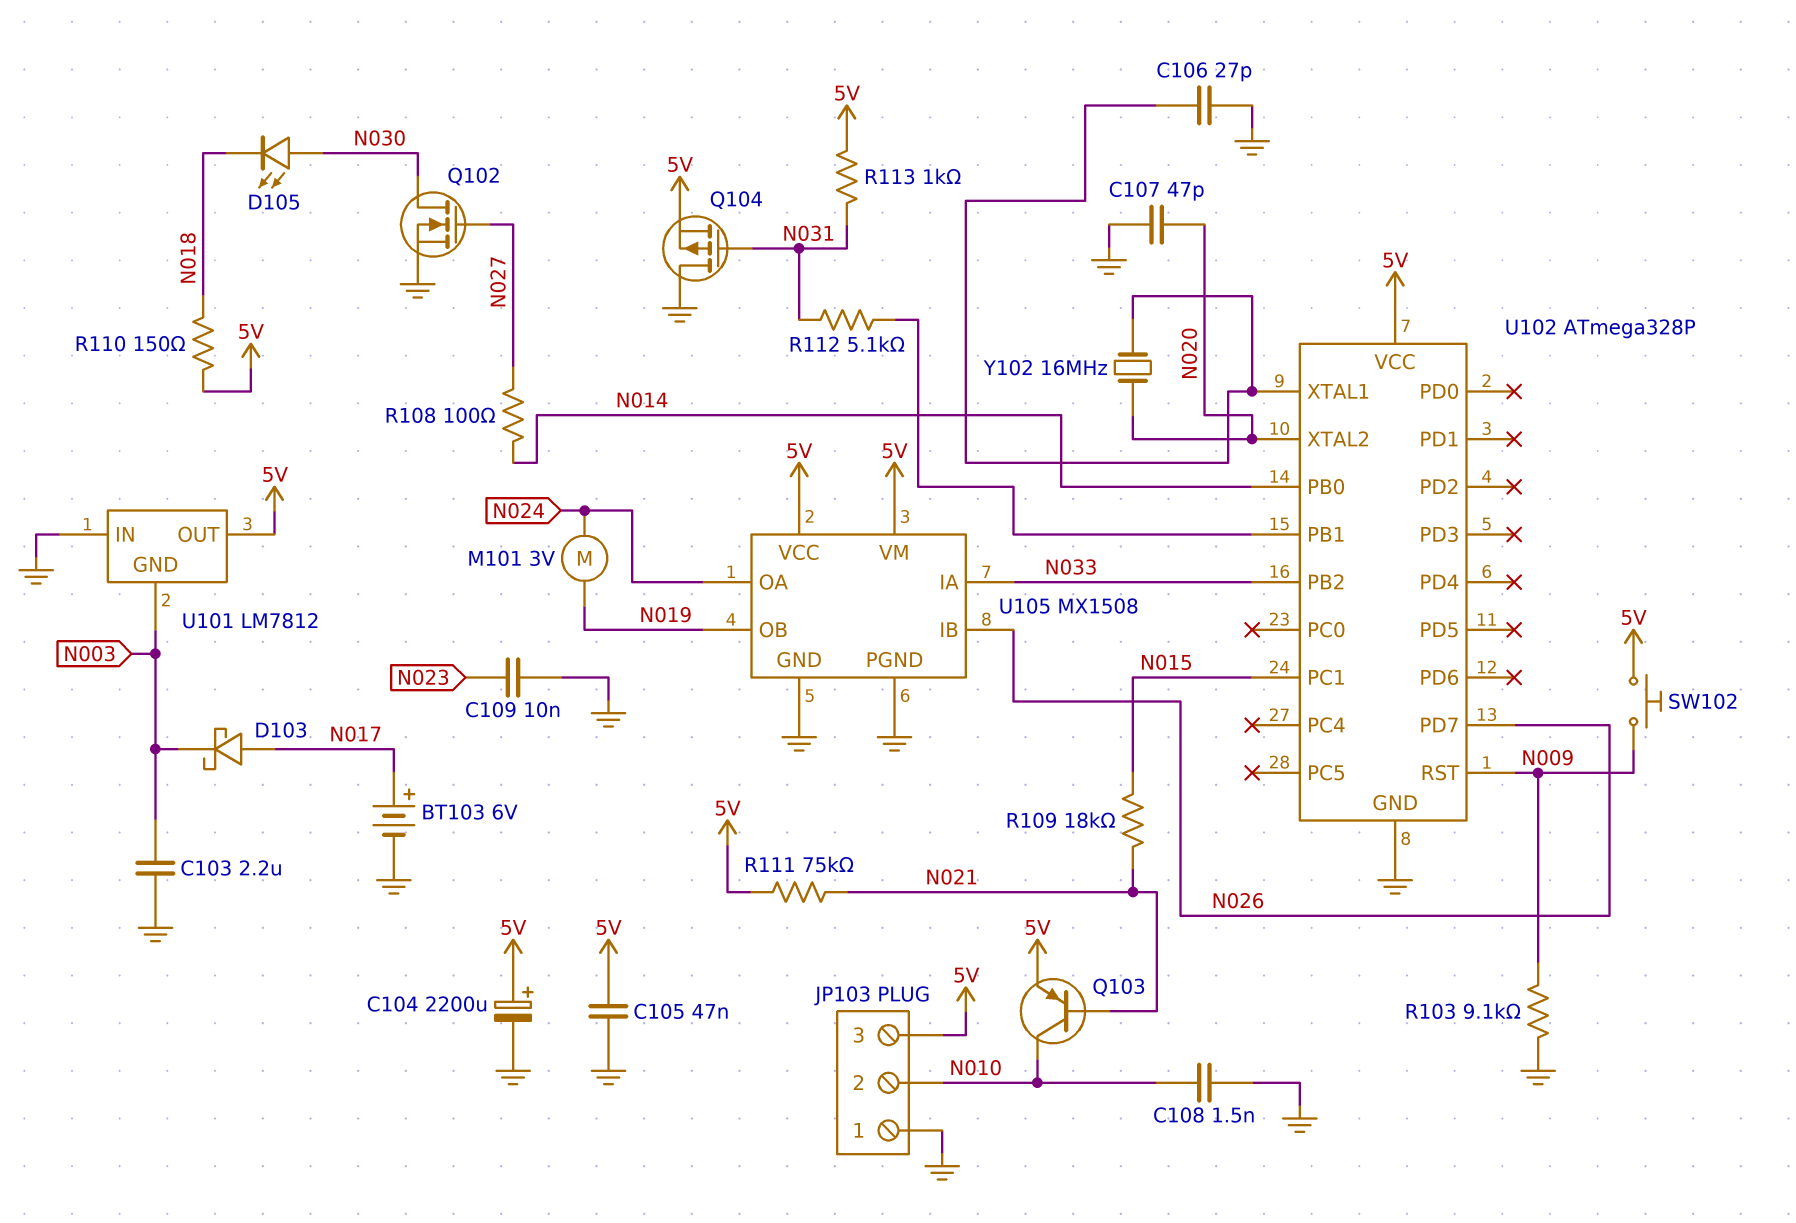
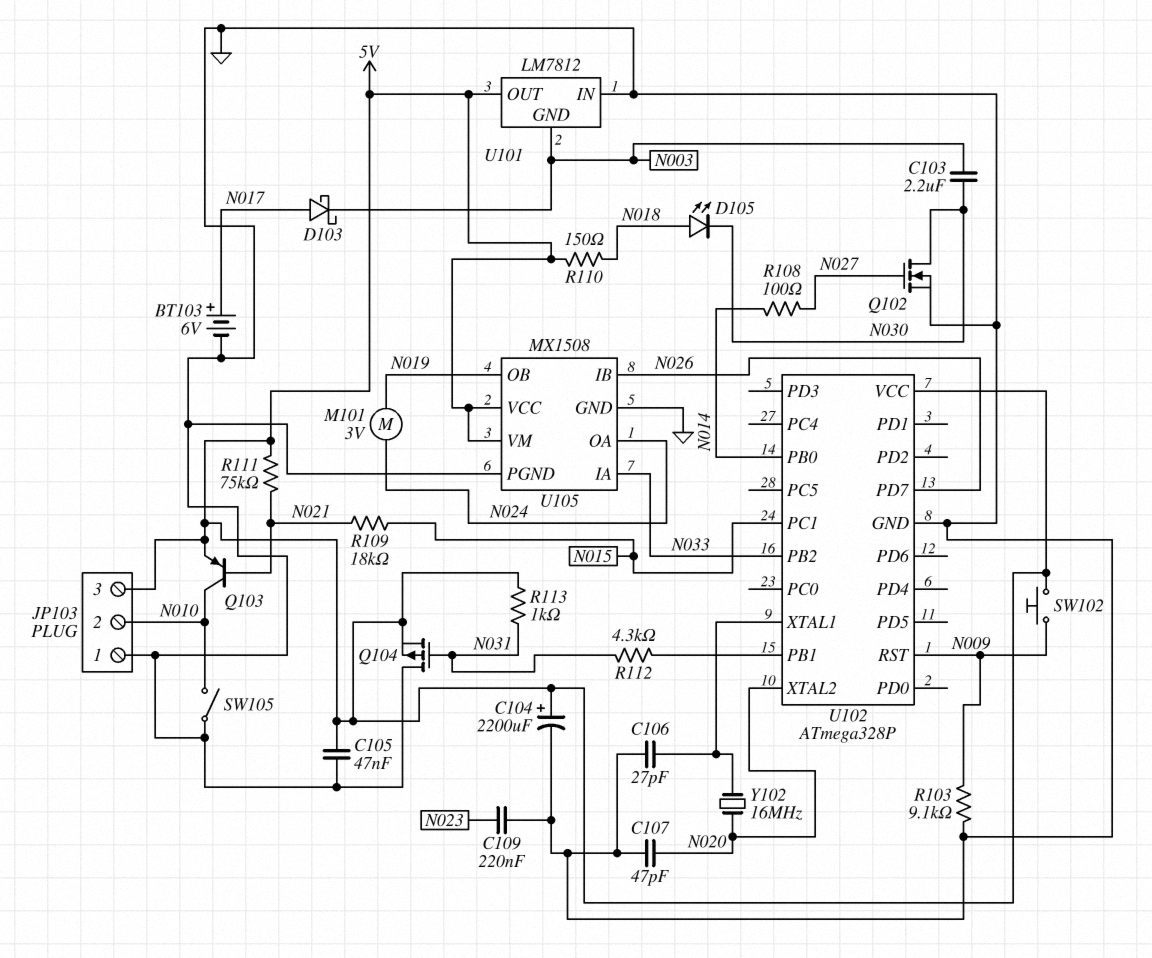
C103: 2.2uF (GND, N003) -> 2.2uF (N003, N030)
C108: 1.5nF (GND, N010) -> none
C109: 10nF (GND, N023) -> 220nF (GND, N023)
D105: LED (A N030, K N018) -> LED (A N018, K N030)
R112: 5.1k (N031, U102/PB1) -> 4.3k (N031, U102/PB1)
SW105: none -> switch (GND, N010)

